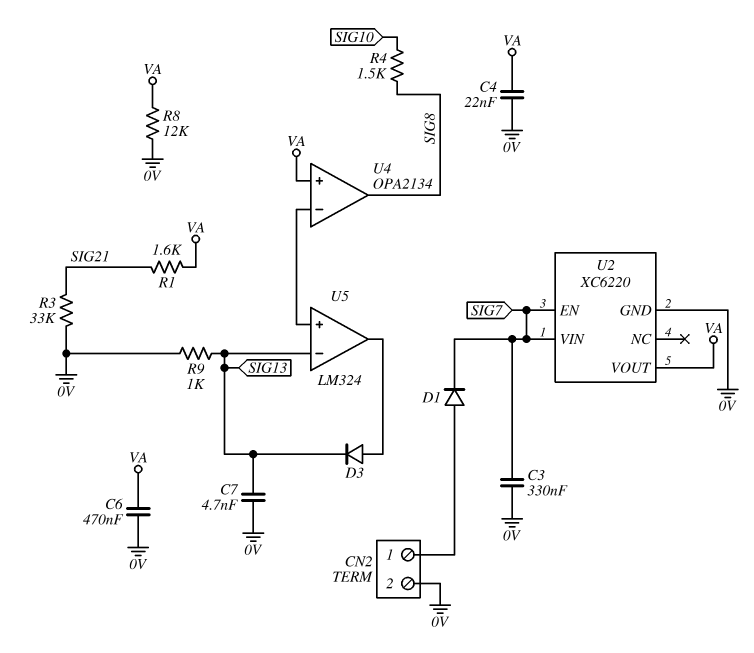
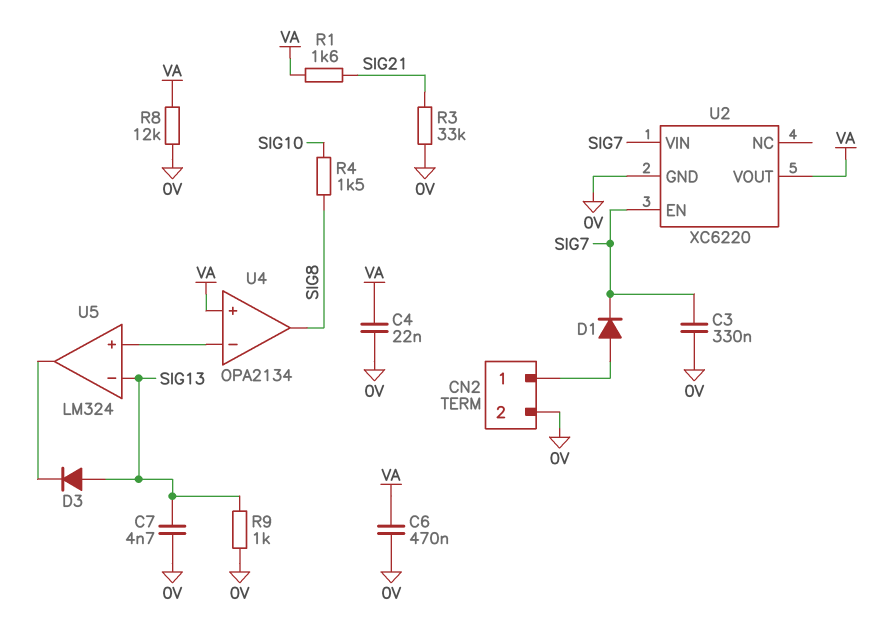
D3: diode (A U5/out, K SIG13) -> diode (A SIG13, K U5/out)

